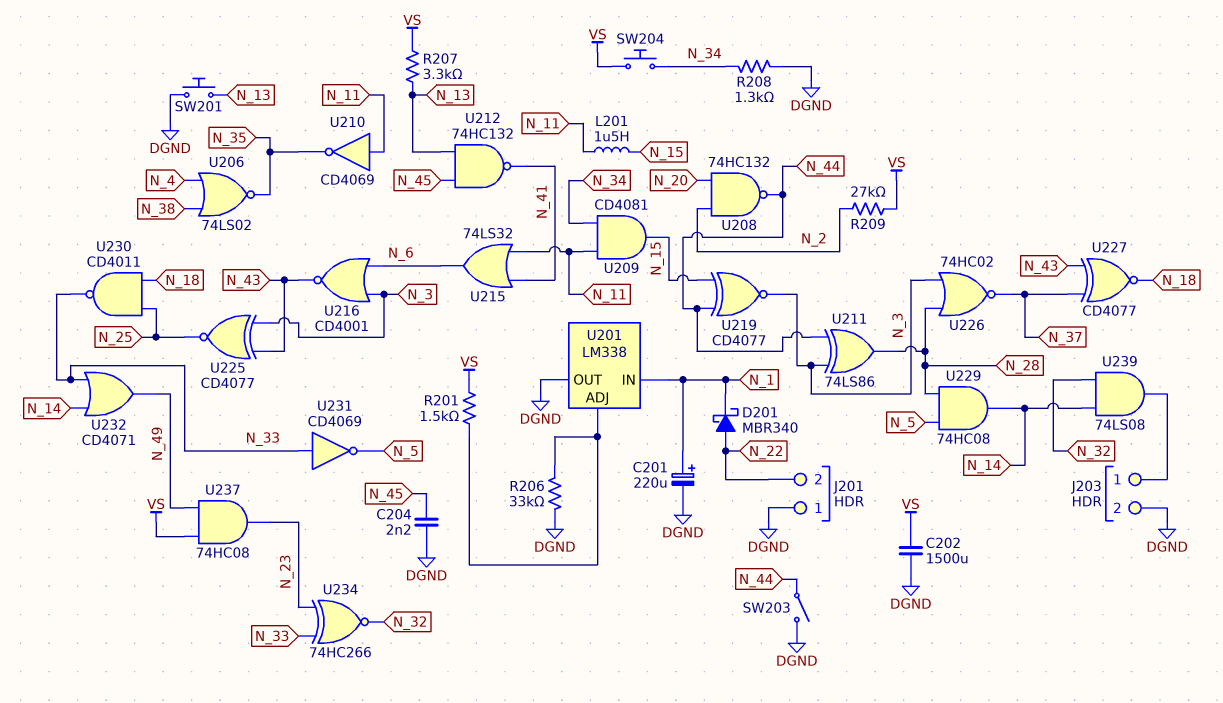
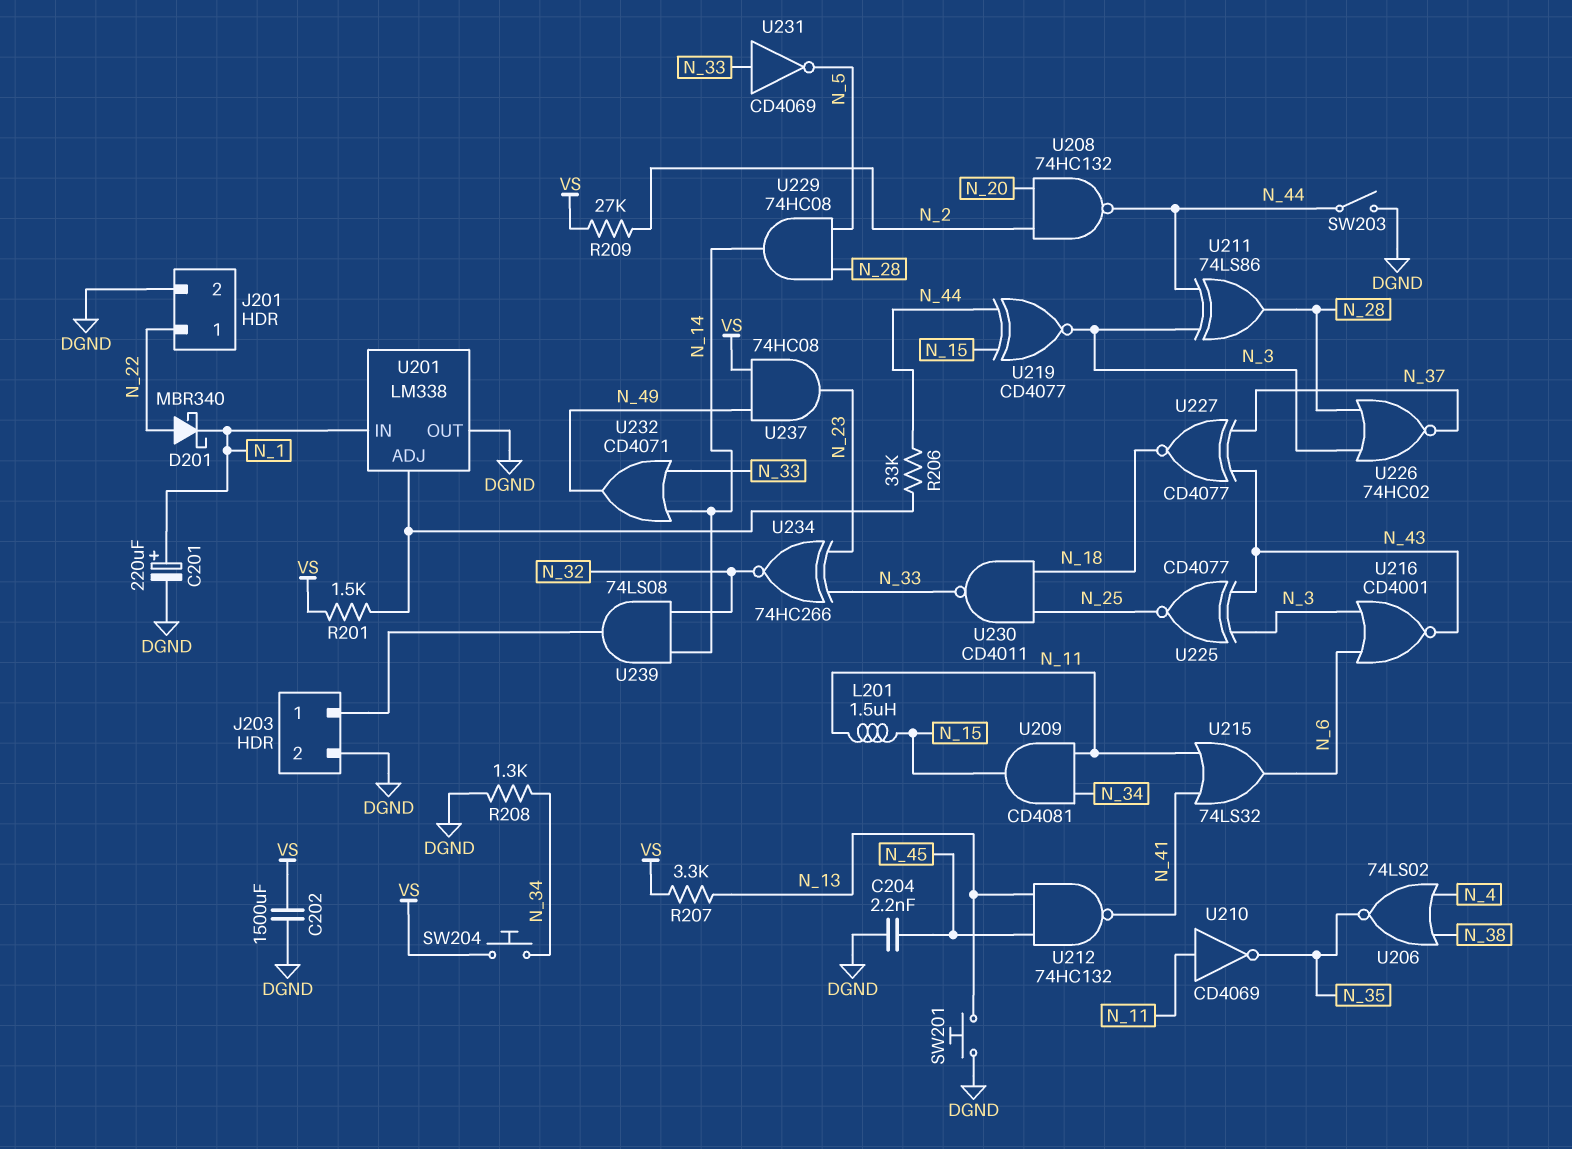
J201 pin 1: DGND -> N_22
J201 pin 2: N_22 -> DGND
R206: 33k (DGND, U201/ADJ) -> 33k (N_44, U201/ADJ)

